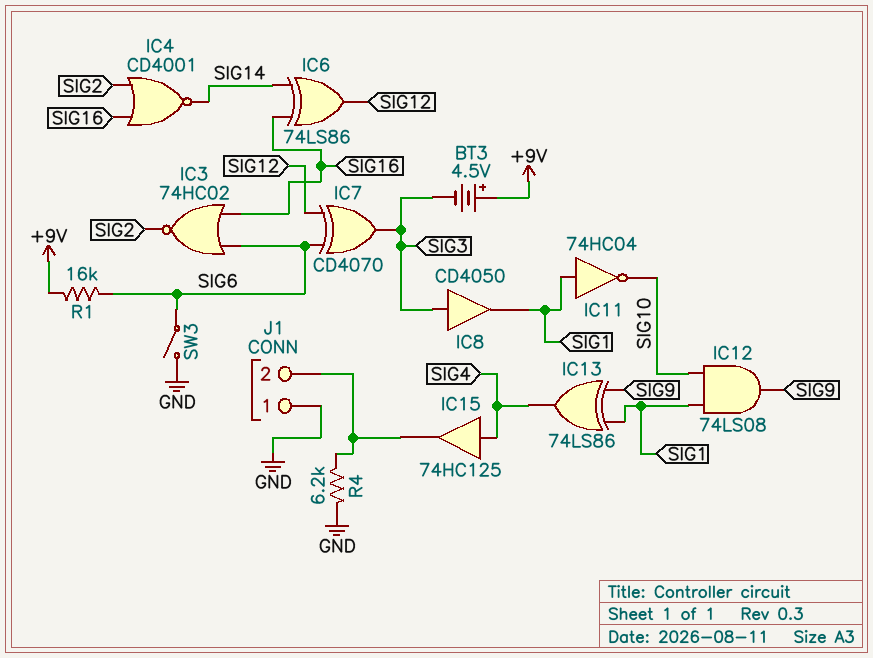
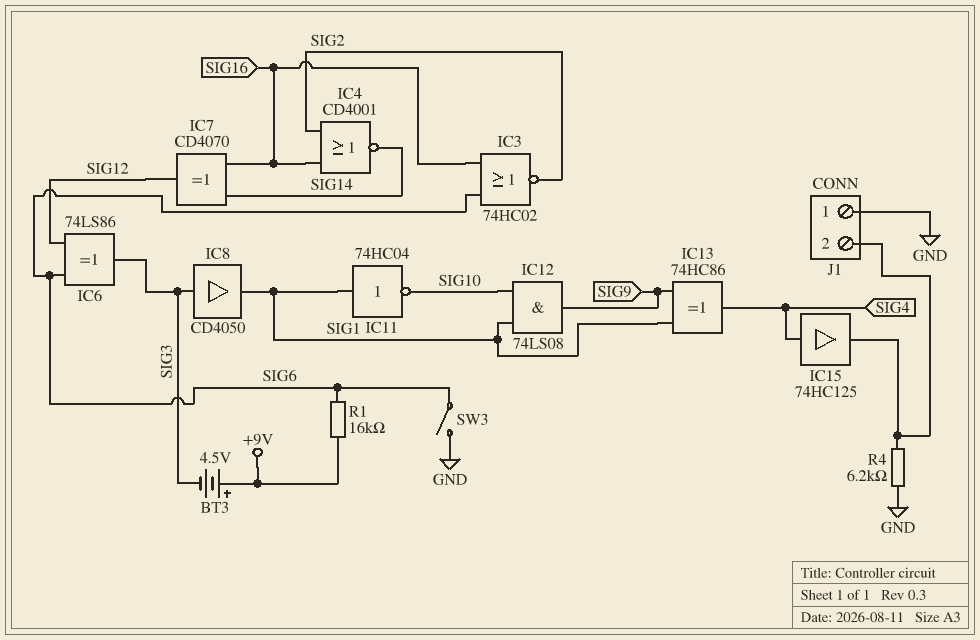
IC6: XOR 74LS86 (in SIG14, in SIG16, out SIG12) -> XOR 74LS86 (in SIG6, in SIG12, out SIG3)
IC7: XOR CD4070 (in SIG6, in SIG12, out SIG3) -> XOR CD4070 (in SIG14, in SIG16, out SIG12)
IC13: XOR 74LS86 (in SIG1, in SIG9, out SIG4) -> XOR 74HC86 (in SIG1, in SIG9, out SIG4)

